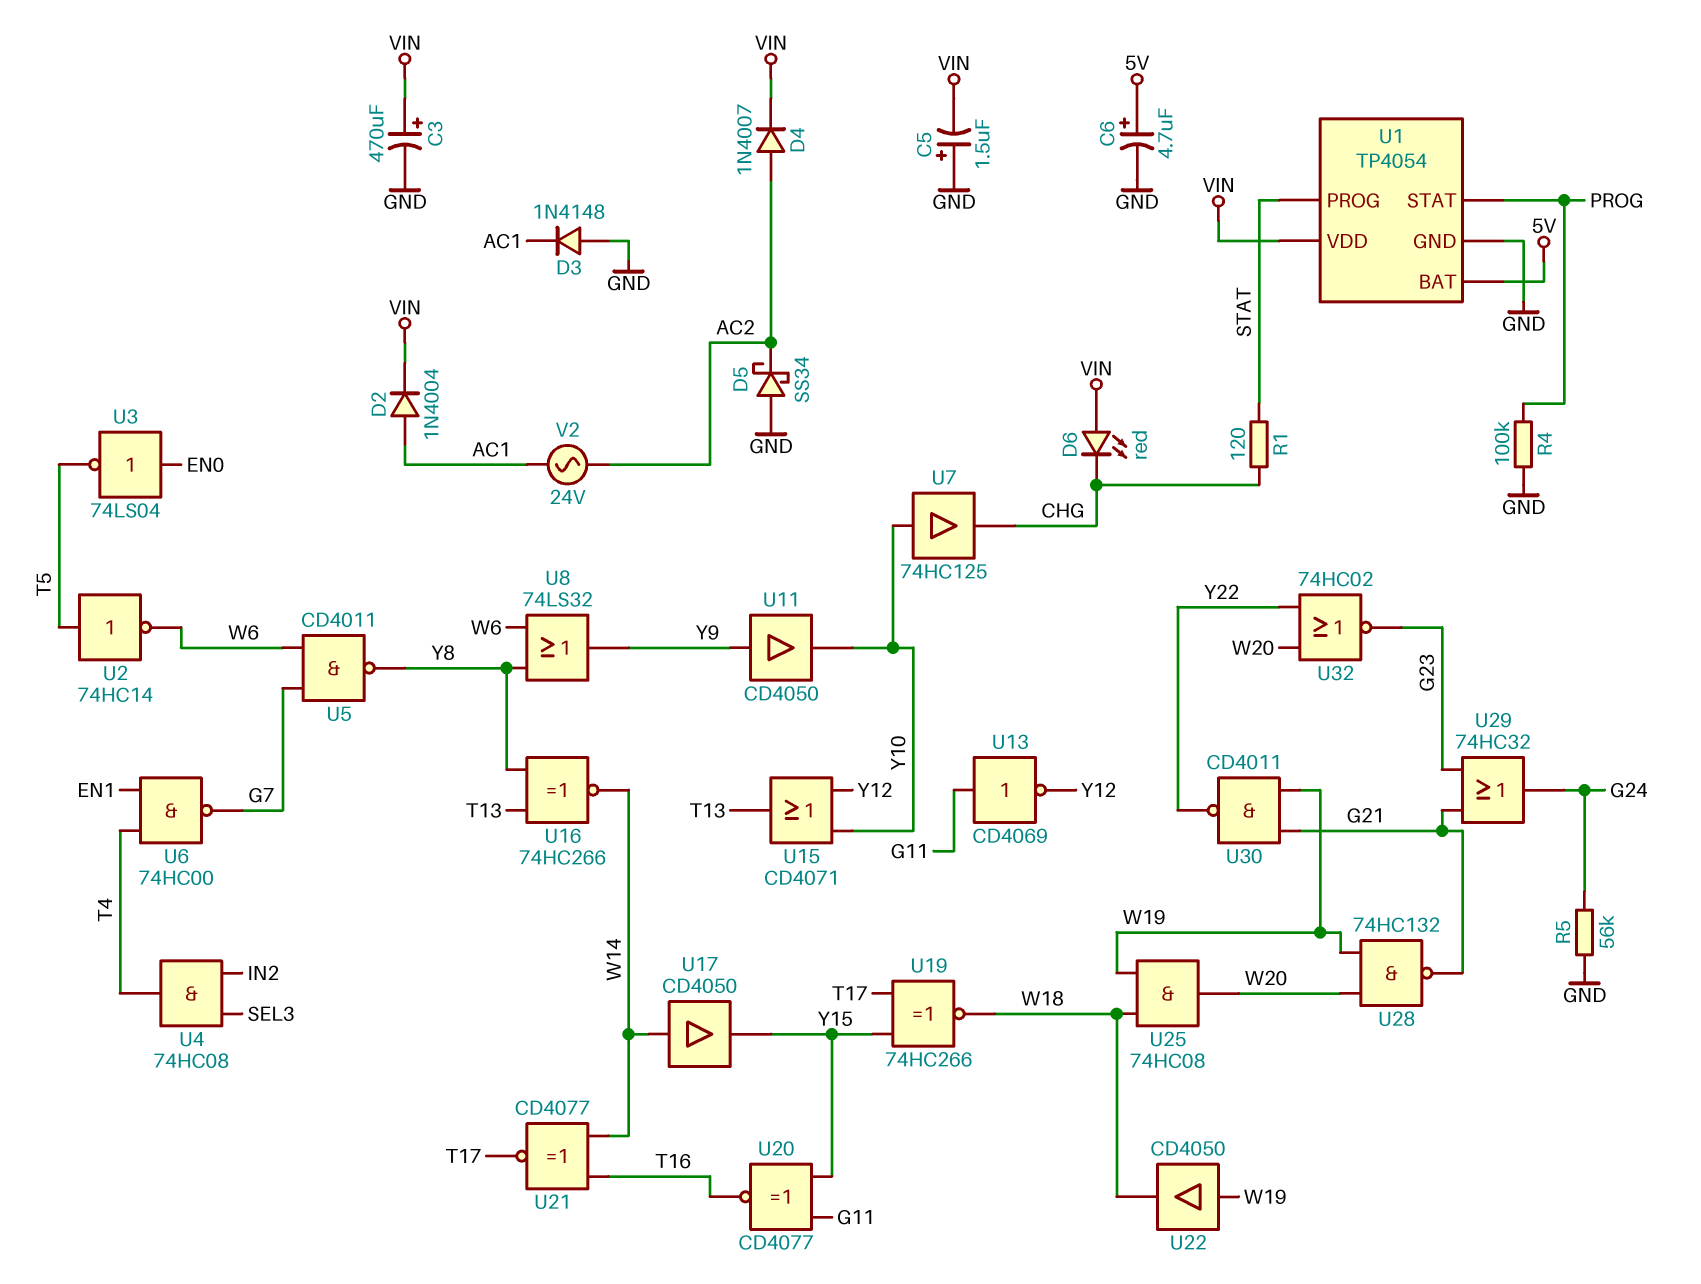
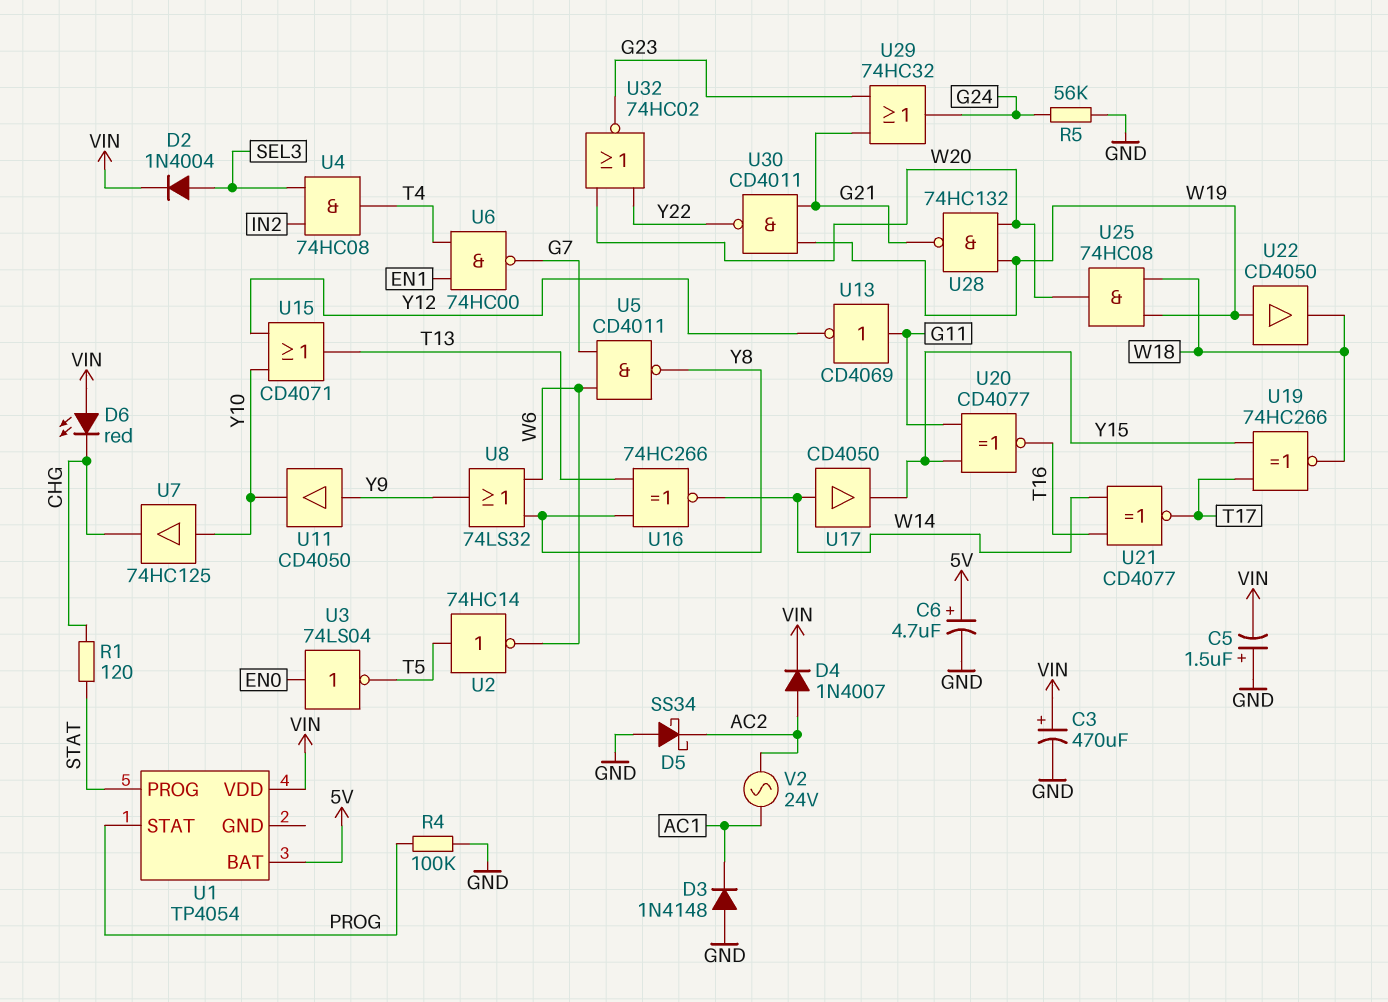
D2: diode 1N4004 (A AC1, K VIN) -> diode 1N4004 (A SEL3, K VIN)
U1 pin GND: GND -> none

